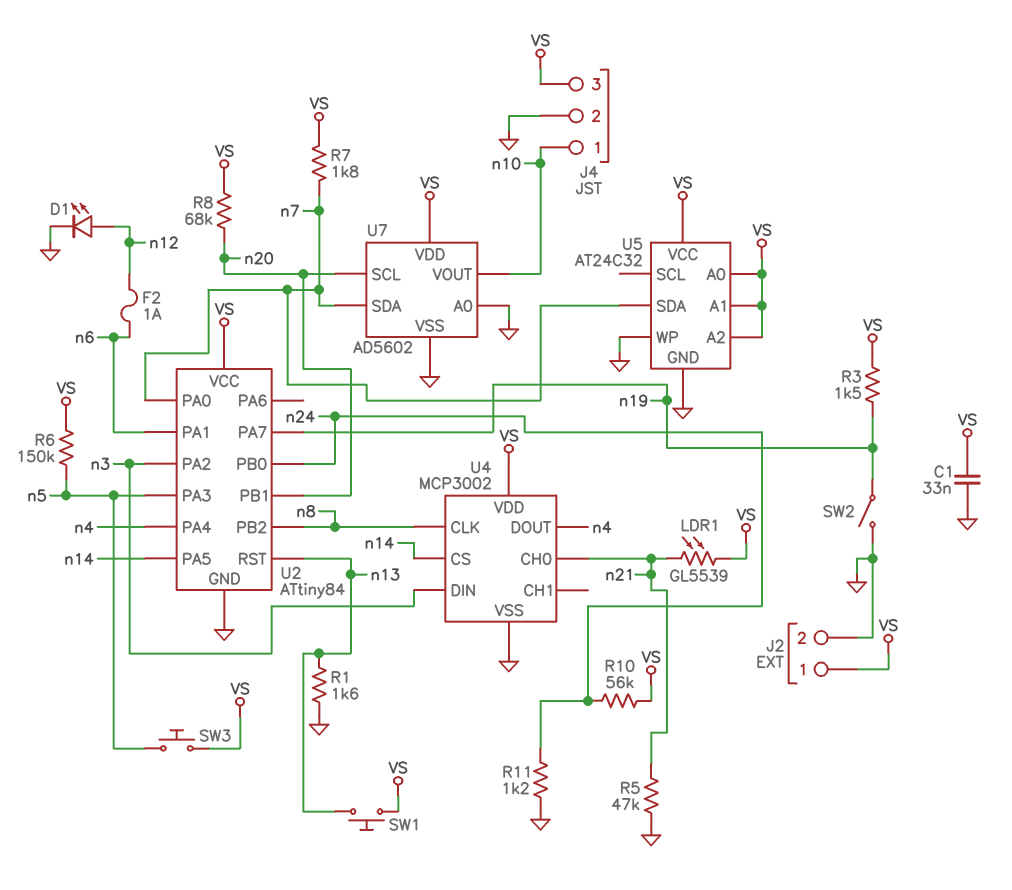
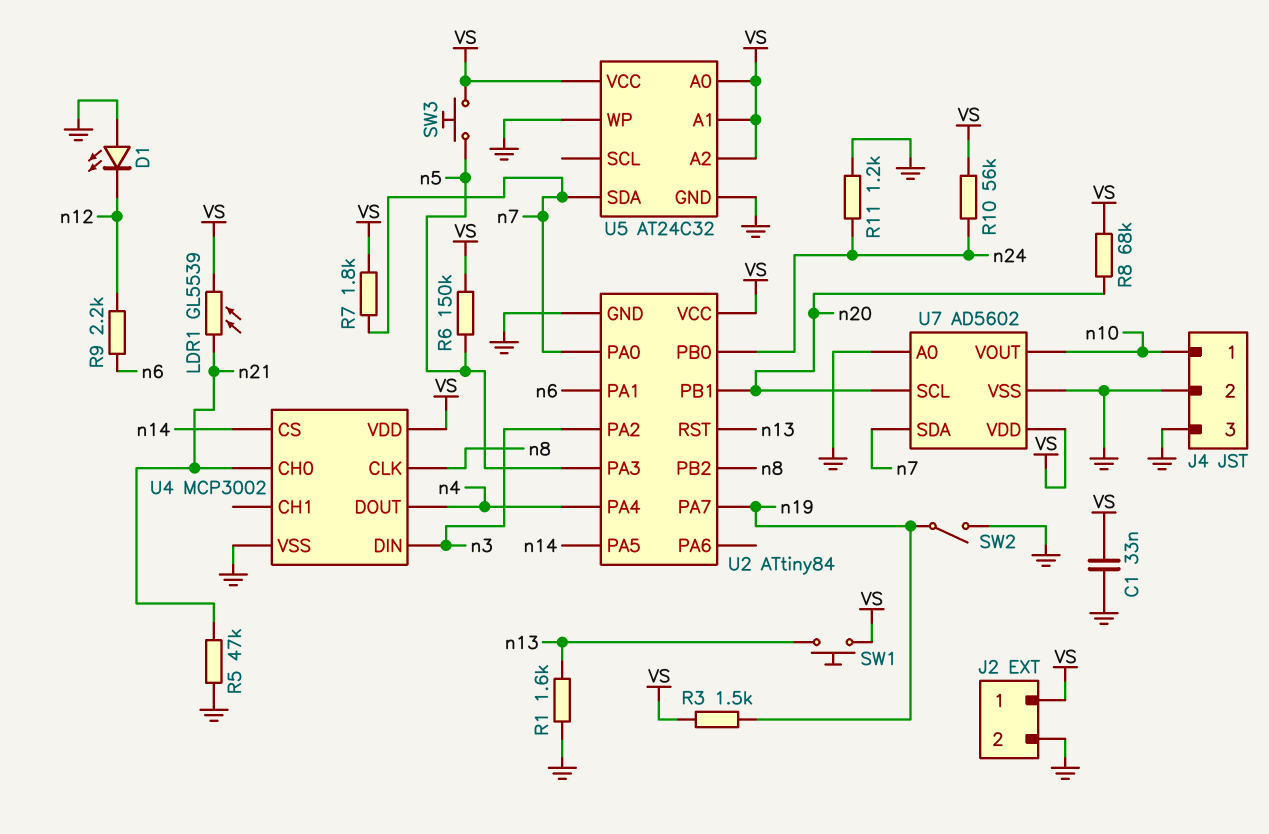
D1: LED (A n12, K GND) -> LED (A GND, K n12)
F2: 1A (n6, n12) -> none
J4 pin 3: VS -> GND
R9: none -> 2.2k (n6, n12)

